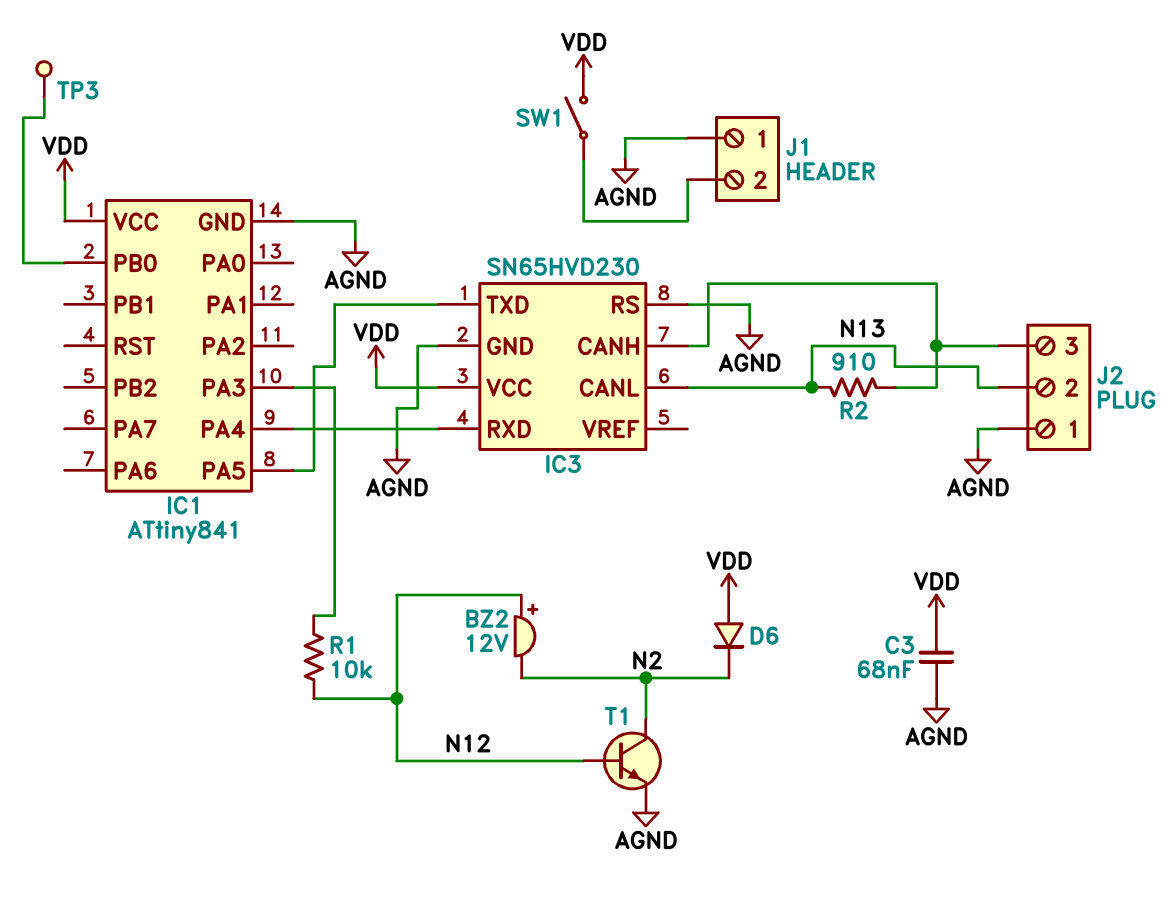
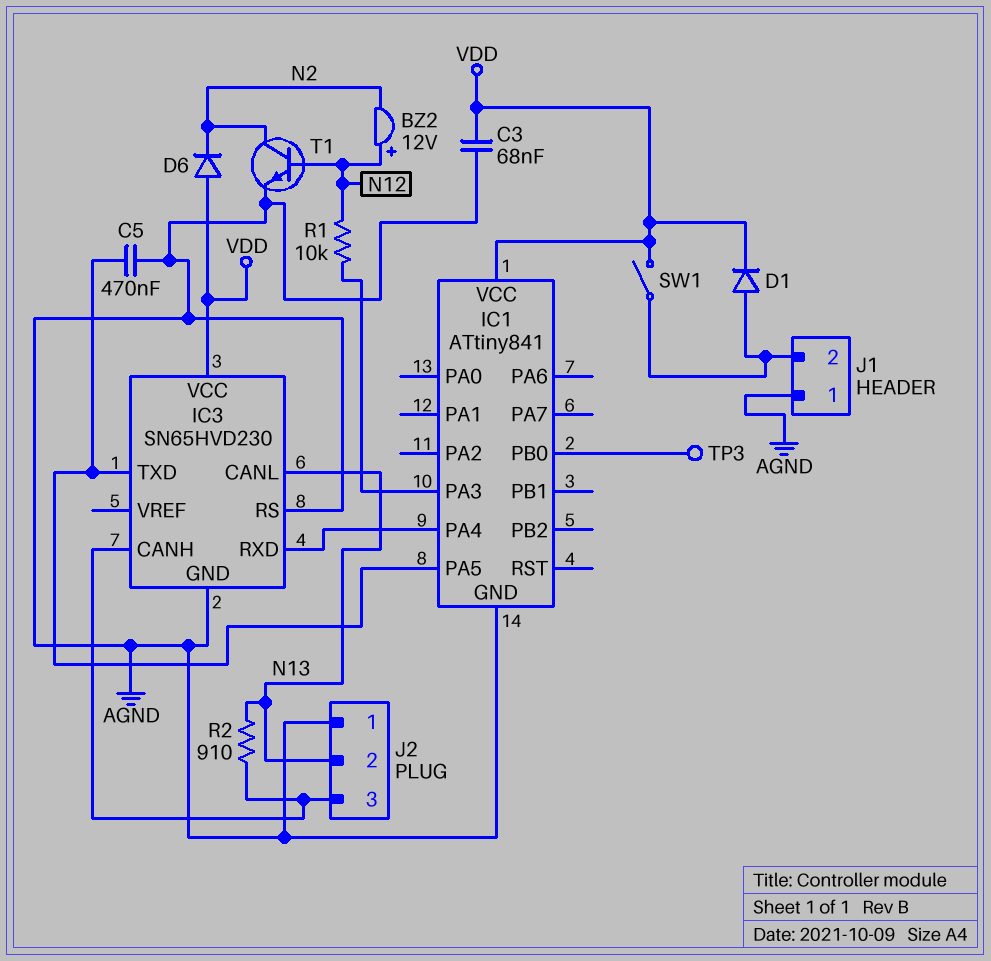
C5: none -> 470nF (AGND, IC1/PA5)
D1: none -> diode (A J1/2, K VDD)

